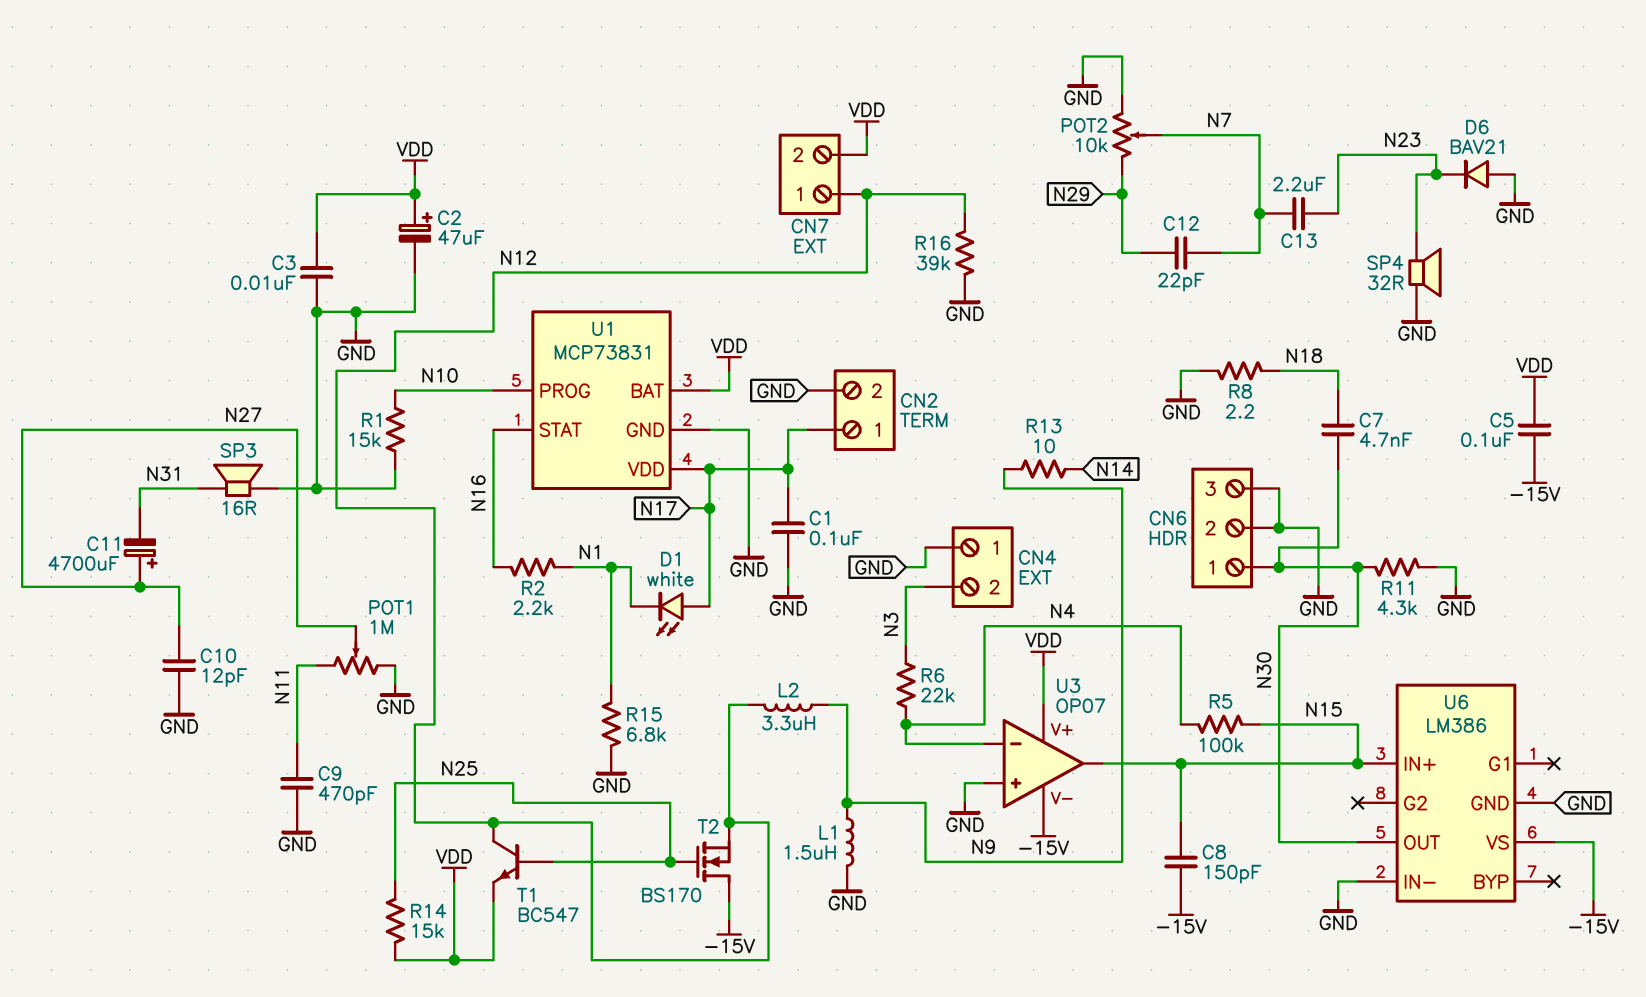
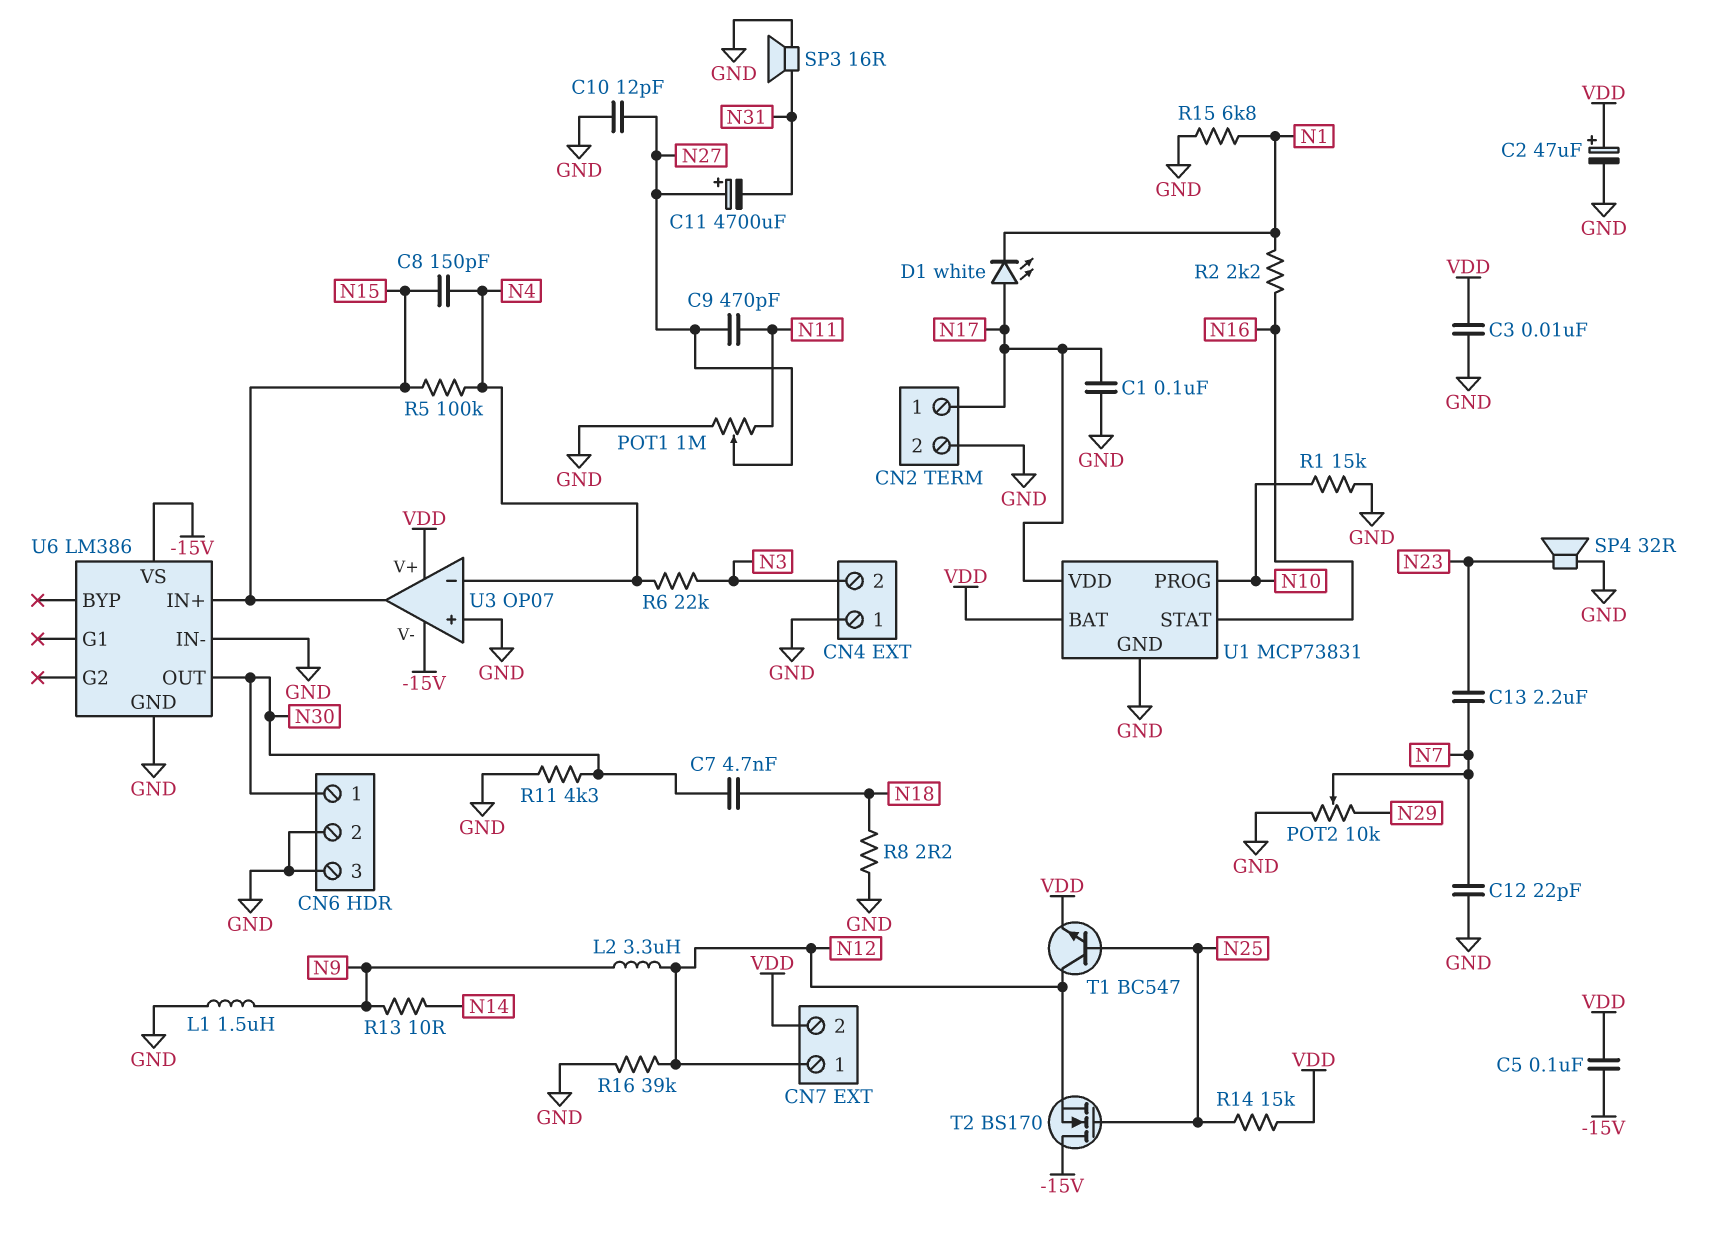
C8: 150pF (-15V, N15) -> 150pF (N4, N15)
C9: 470pF (GND, N11) -> 470pF (N11, N27)
C12: 22pF (N7, N29) -> 22pF (GND, N7)
D6: diode BAV21 (A GND, K N23) -> none

